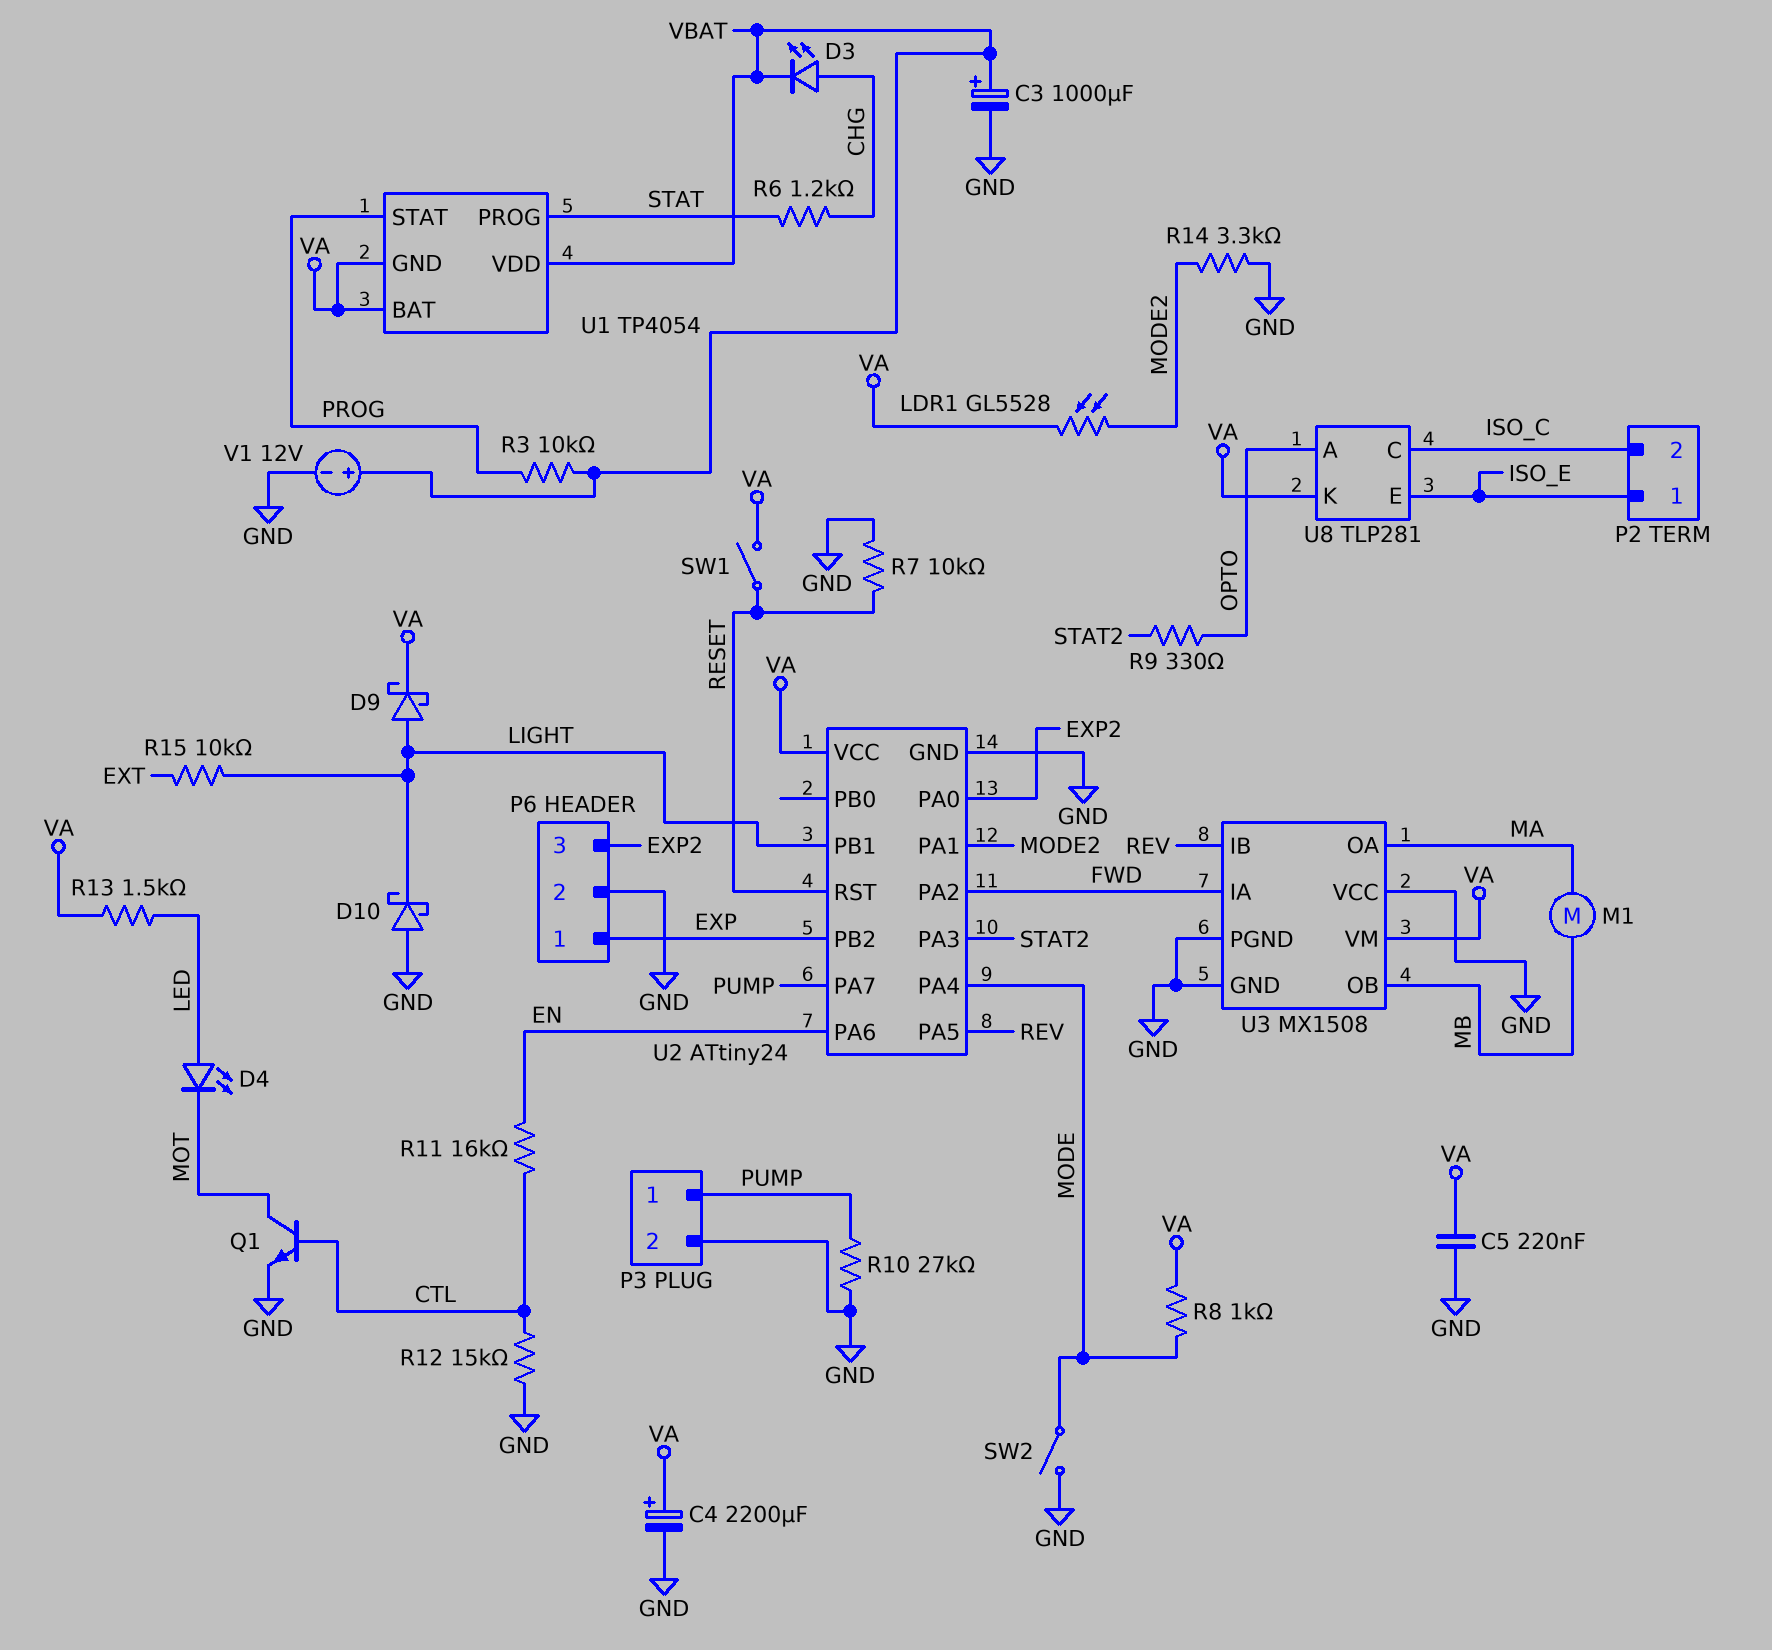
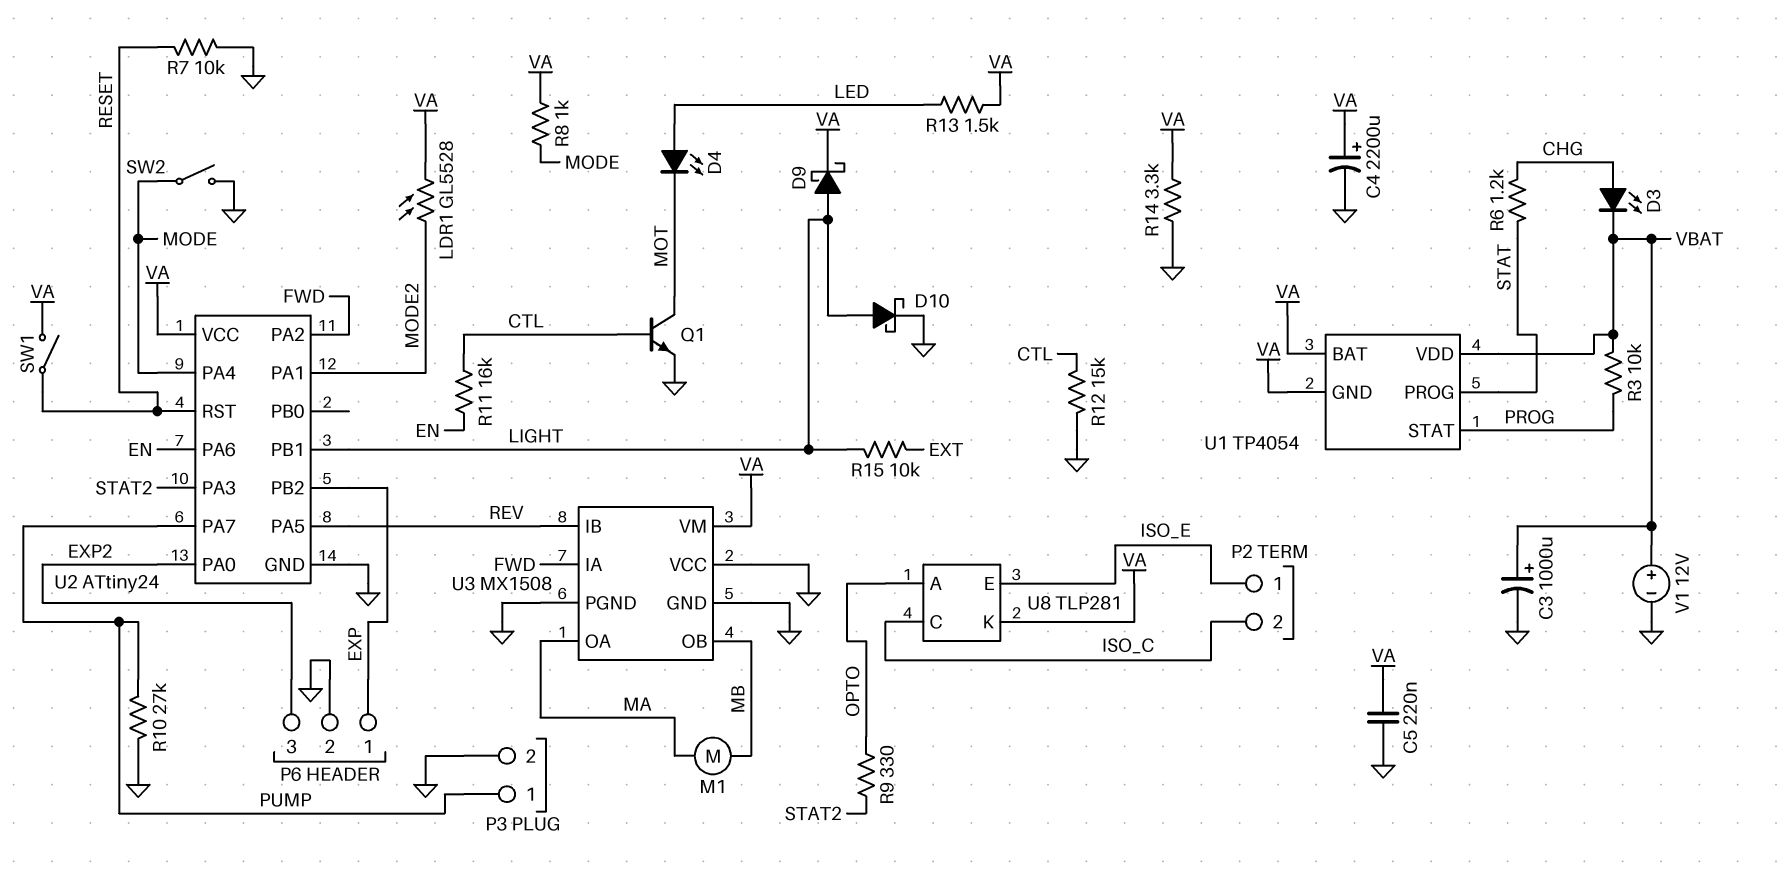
D10: schottky (A GND, K LIGHT) -> schottky (A LIGHT, K GND)
R14: 3.3k (GND, MODE2) -> 3.3k (GND, VA)

